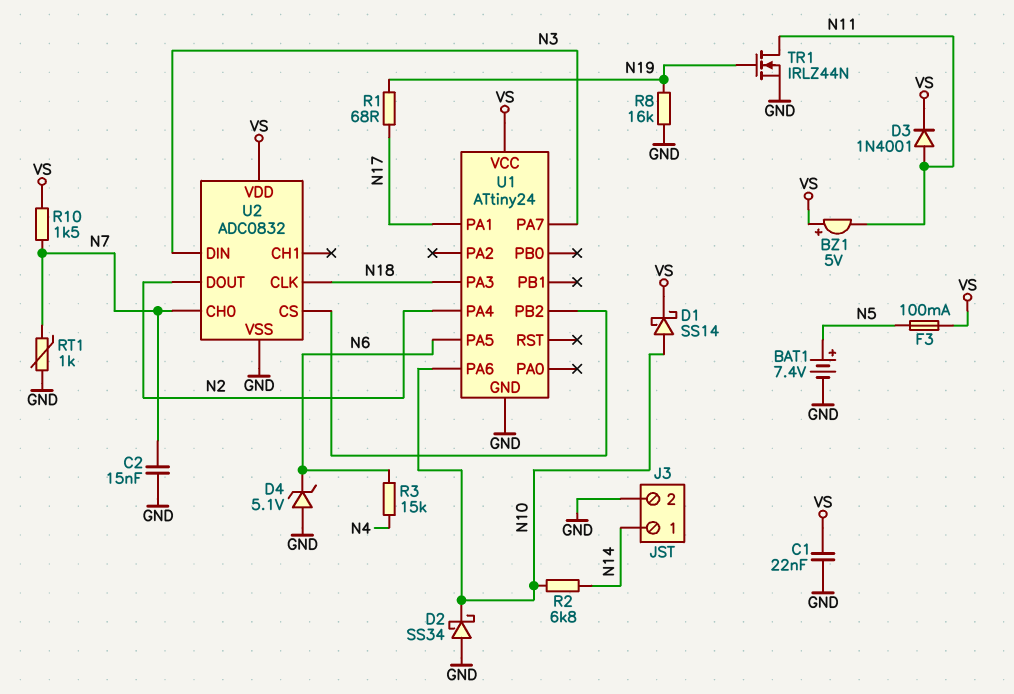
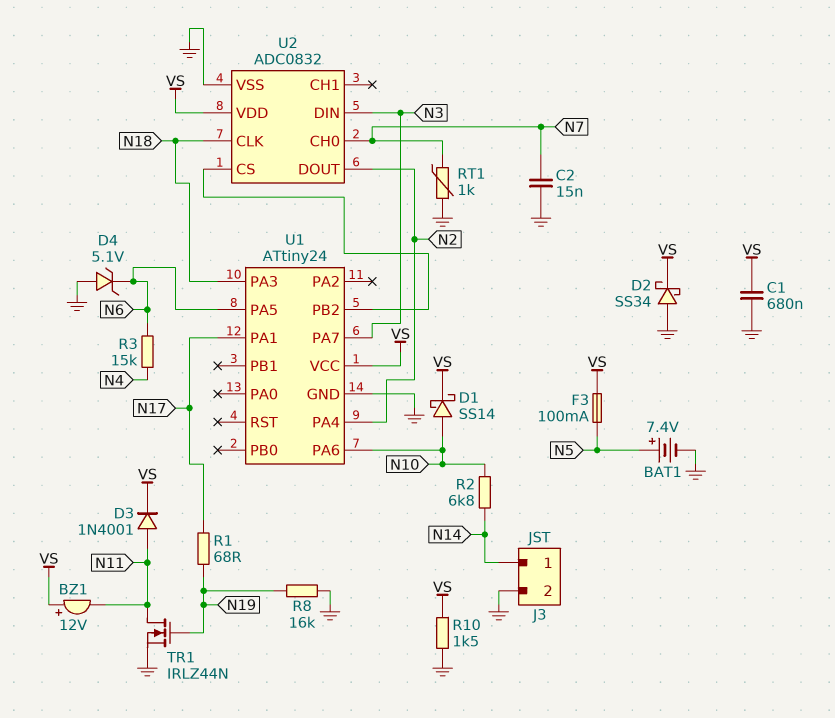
BZ1: buzzer 5V (plus VS, minus N11) -> buzzer 12V (plus VS, minus N11)
C1: 22nF (GND, VS) -> 680nF (GND, VS)
D2: schottky SS34 (A GND, K N10) -> schottky SS34 (A GND, K VS)
R10: 1.5k (N7, VS) -> 1.5k (GND, VS)

